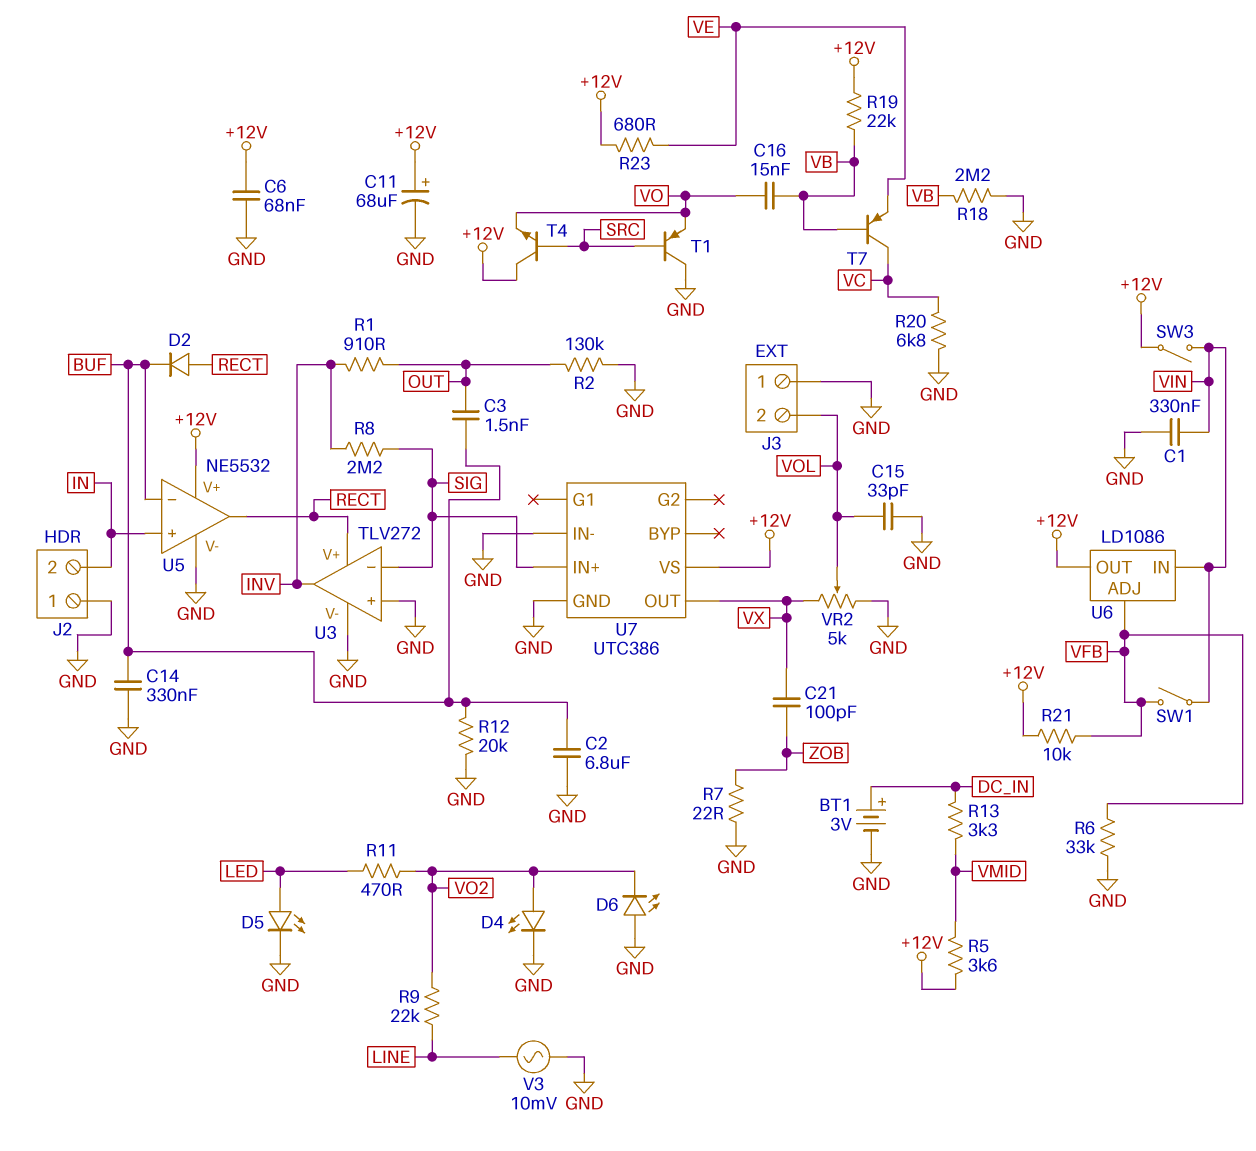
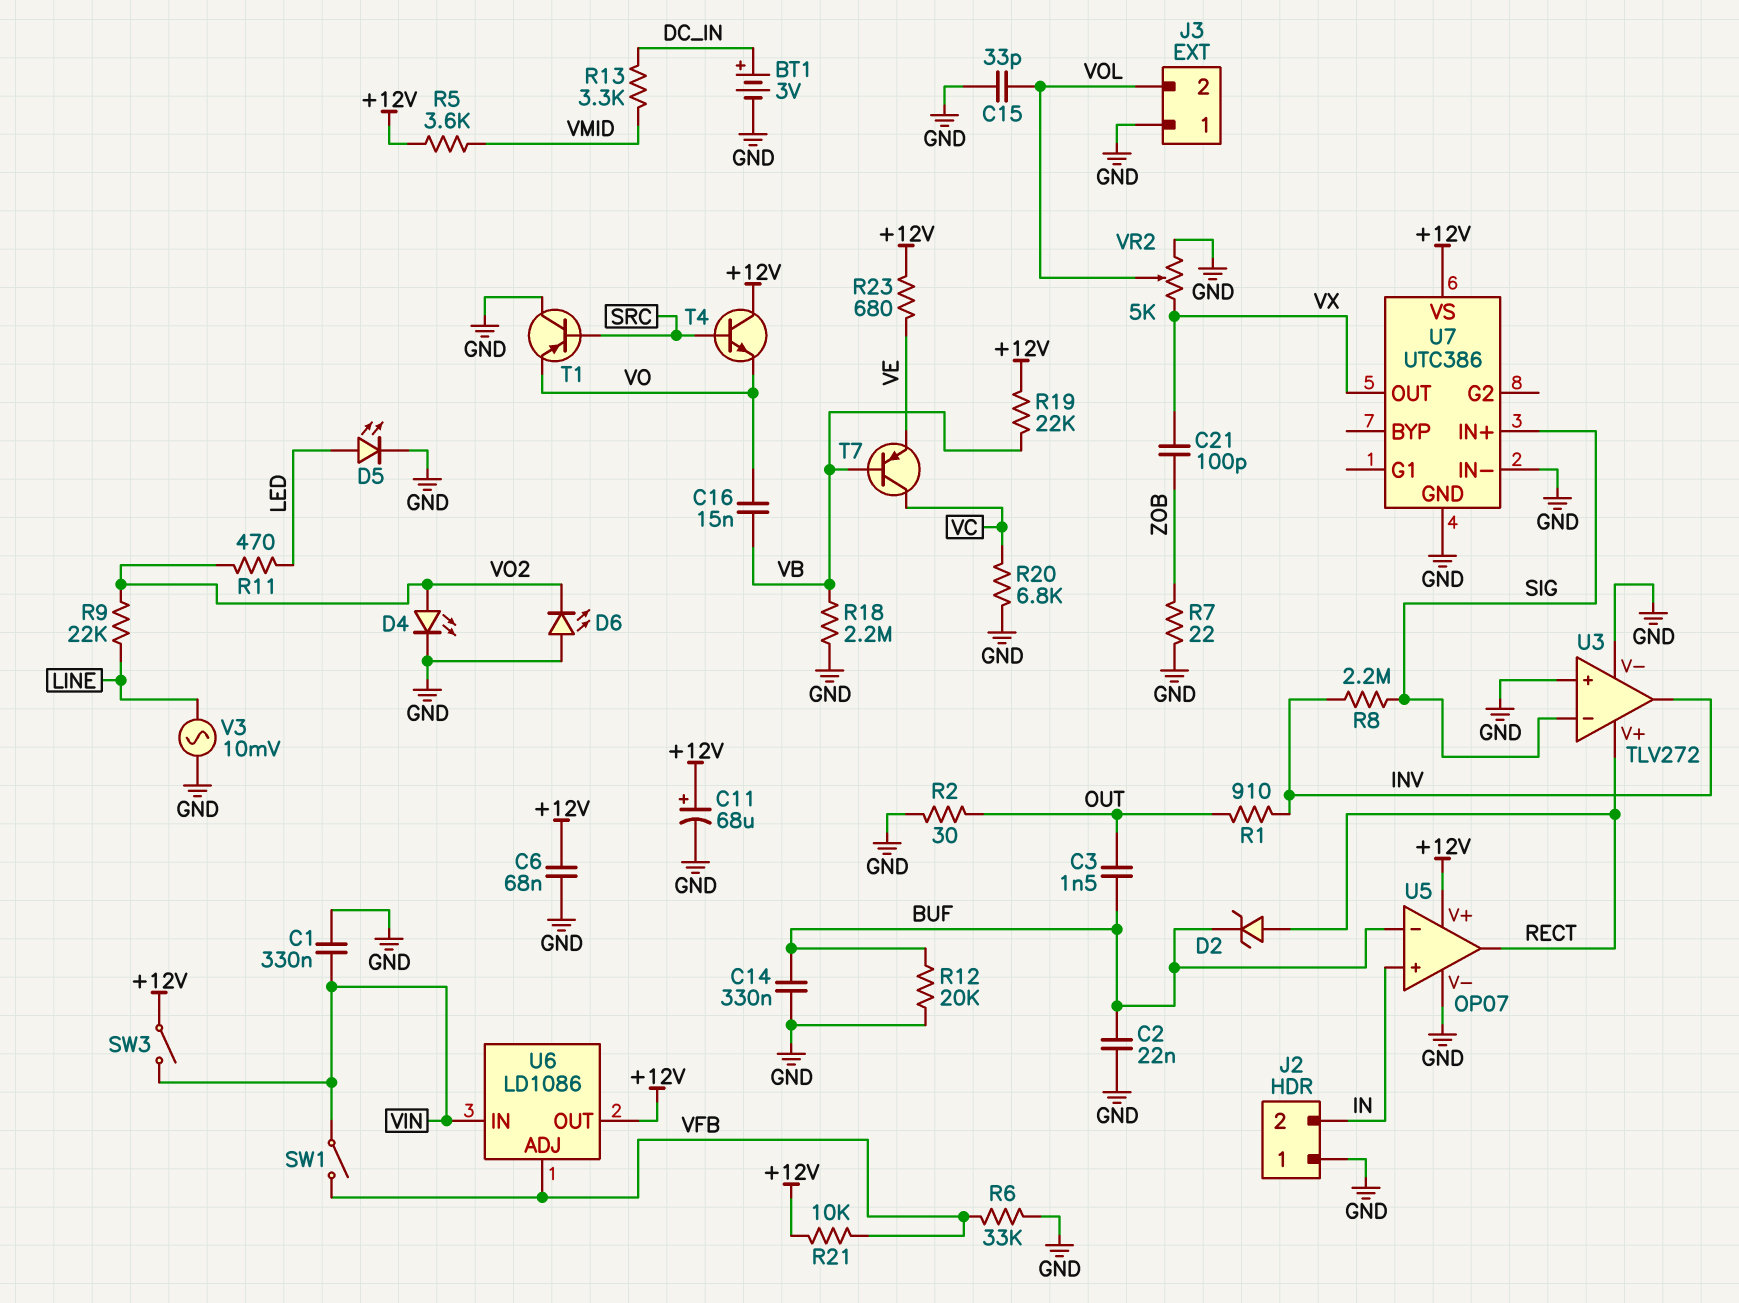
C2: 6.8uF (BUF, GND) -> 22nF (BUF, GND)
D2: diode (A RECT, K BUF) -> zener (A RECT, K BUF)
R2: 130k (GND, OUT) -> 30 (GND, OUT)
U5: NE5532 -> OP07

